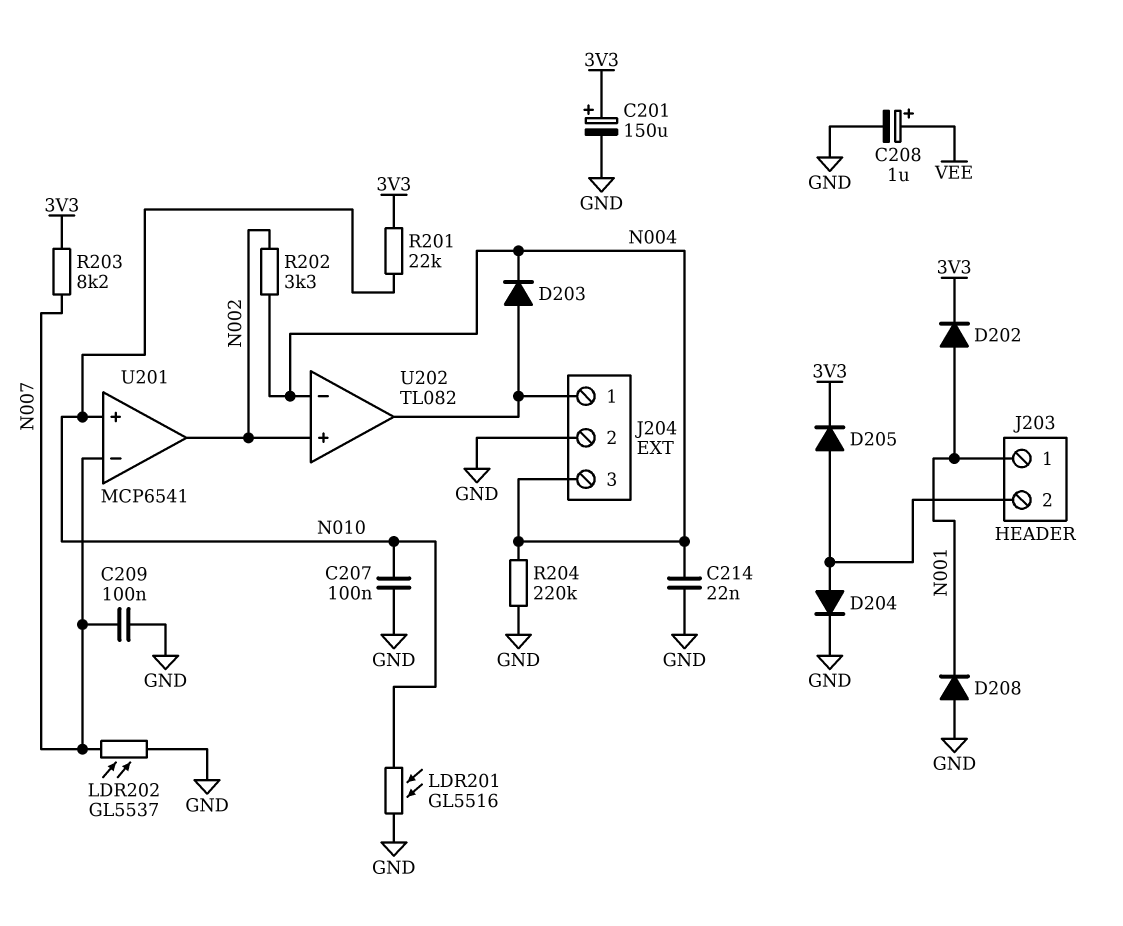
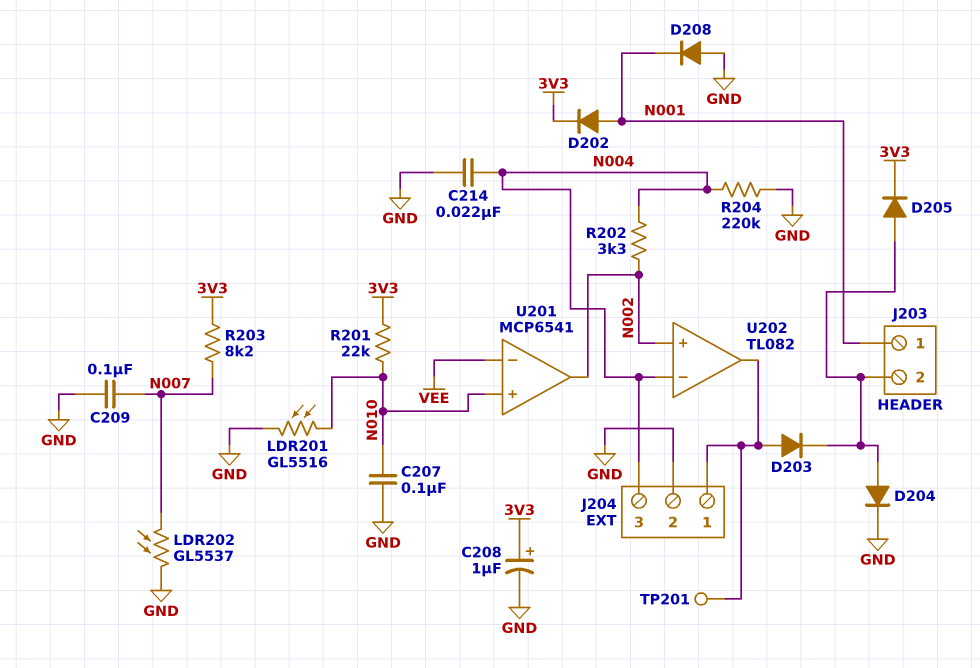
C201: 150uF (plus 3V3, minus GND) -> none
C208: 1uF (plus VEE, minus GND) -> 1uF (plus 3V3, minus GND)
D203: diode (A J204/1, K N004) -> diode (A J204/1, K J203/2)
TP201: none -> test point (J204/1)
U201 pin in-: N007 -> VEE

